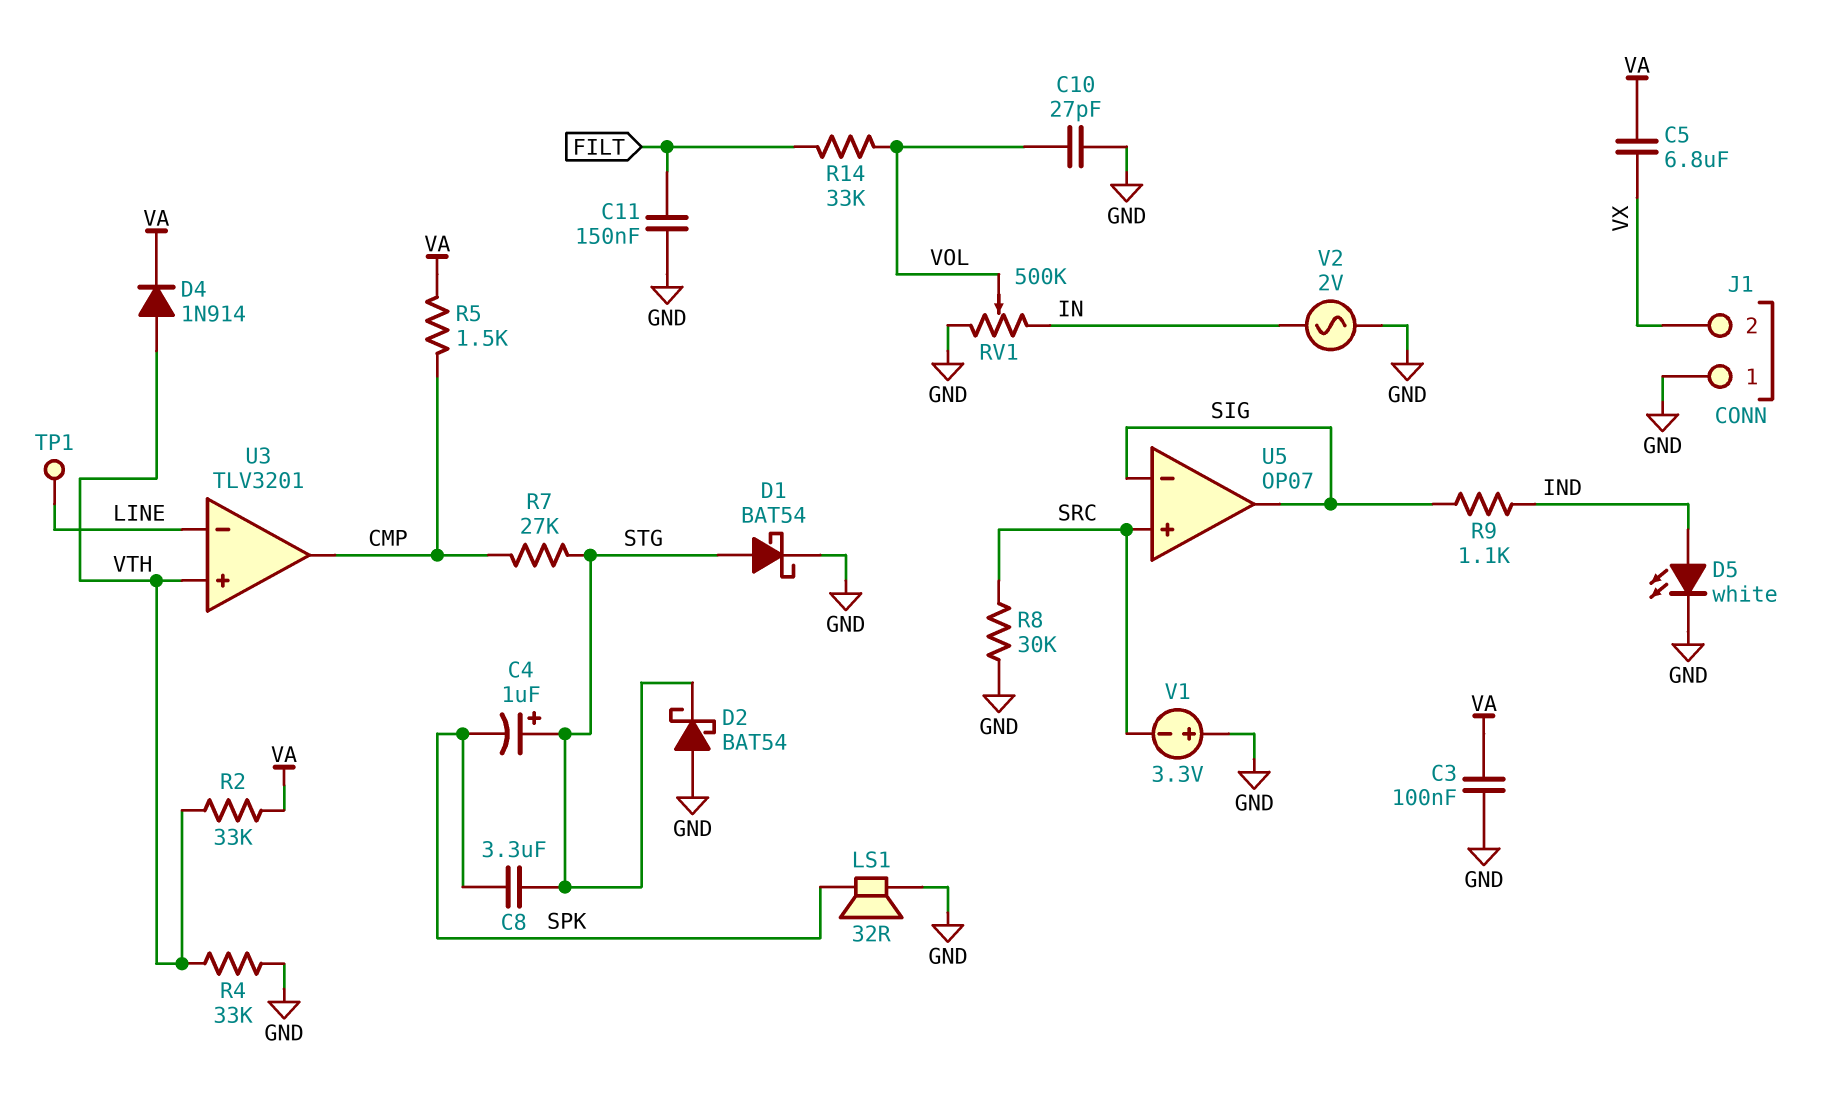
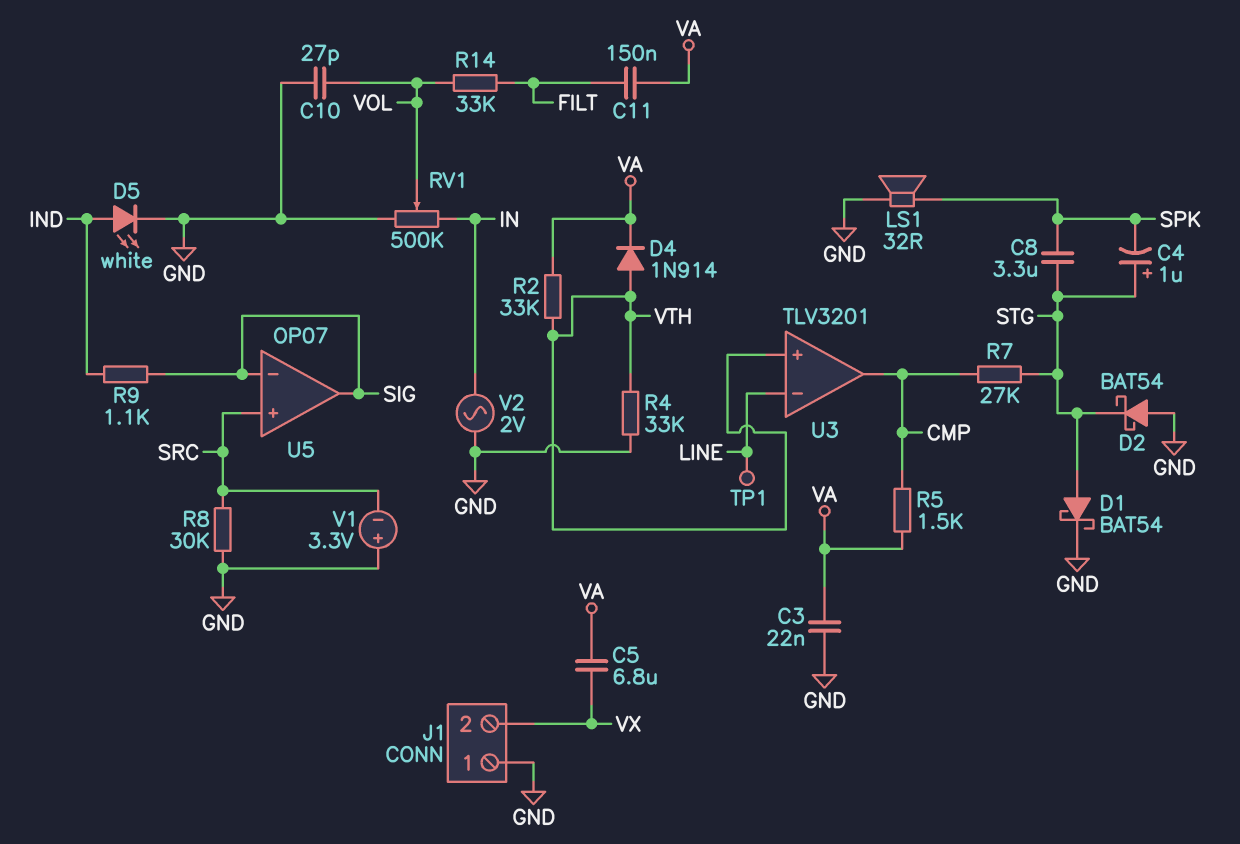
C3: 100nF (GND, VA) -> 22nF (GND, VA)
C11: 150nF (FILT, GND) -> 150nF (FILT, VA)

